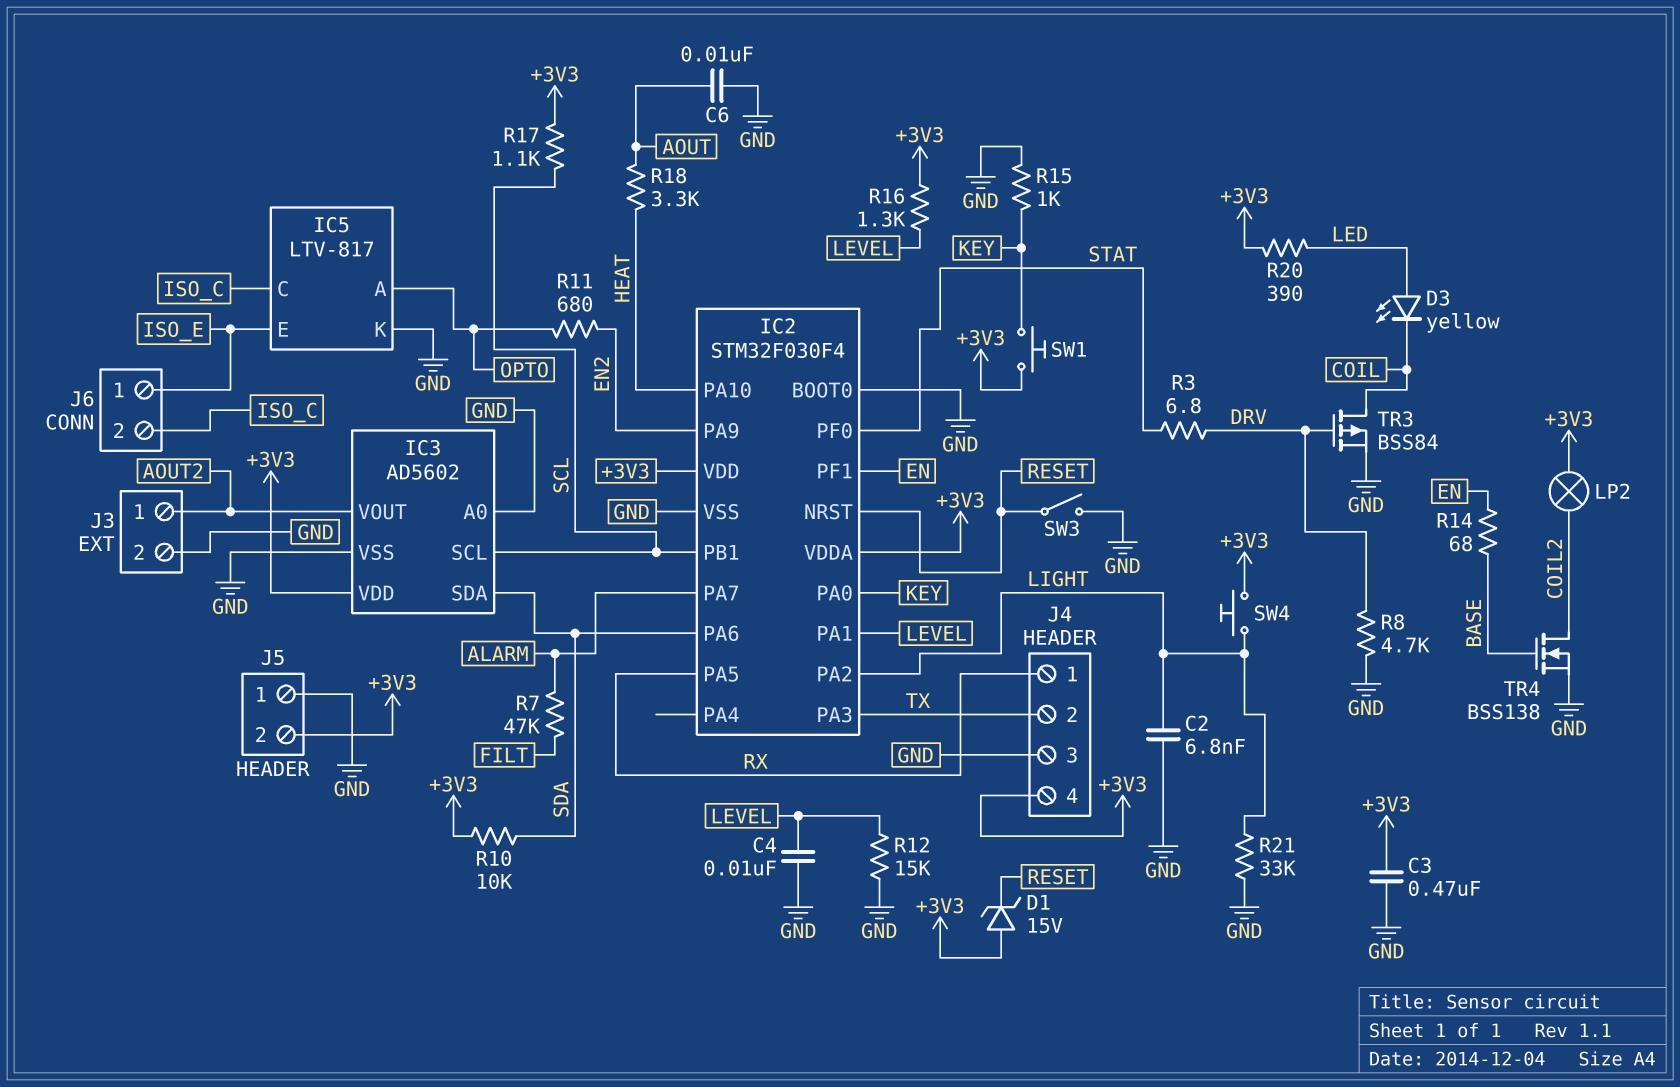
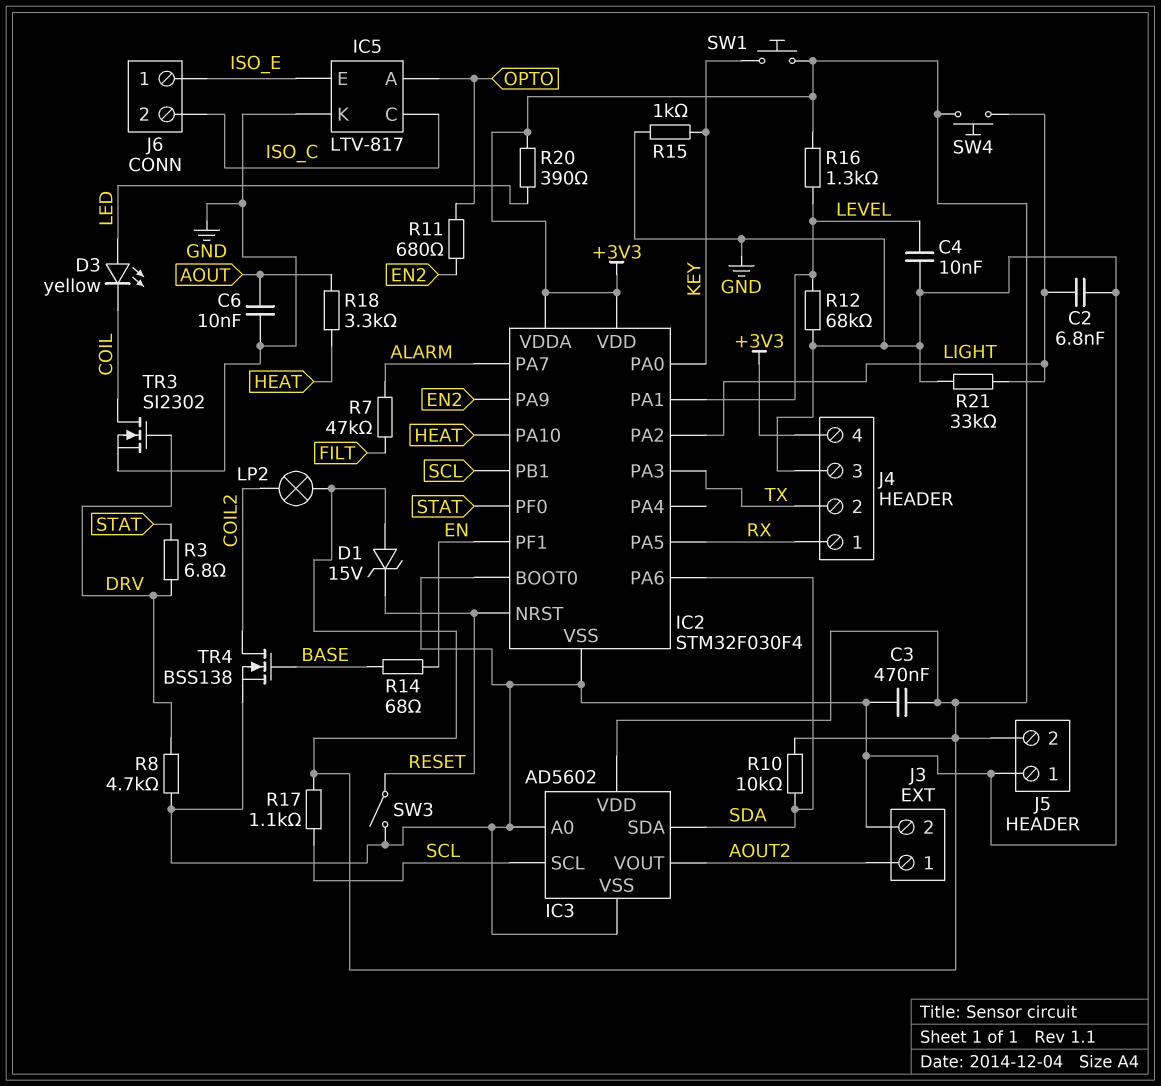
R12: 15k (GND, LEVEL) -> 68k (GND, LEVEL)
TR3: PMOS BSS84 (G DRV, D COIL, S GND) -> NMOS SI2302 (G DRV, D COIL, S GND)

